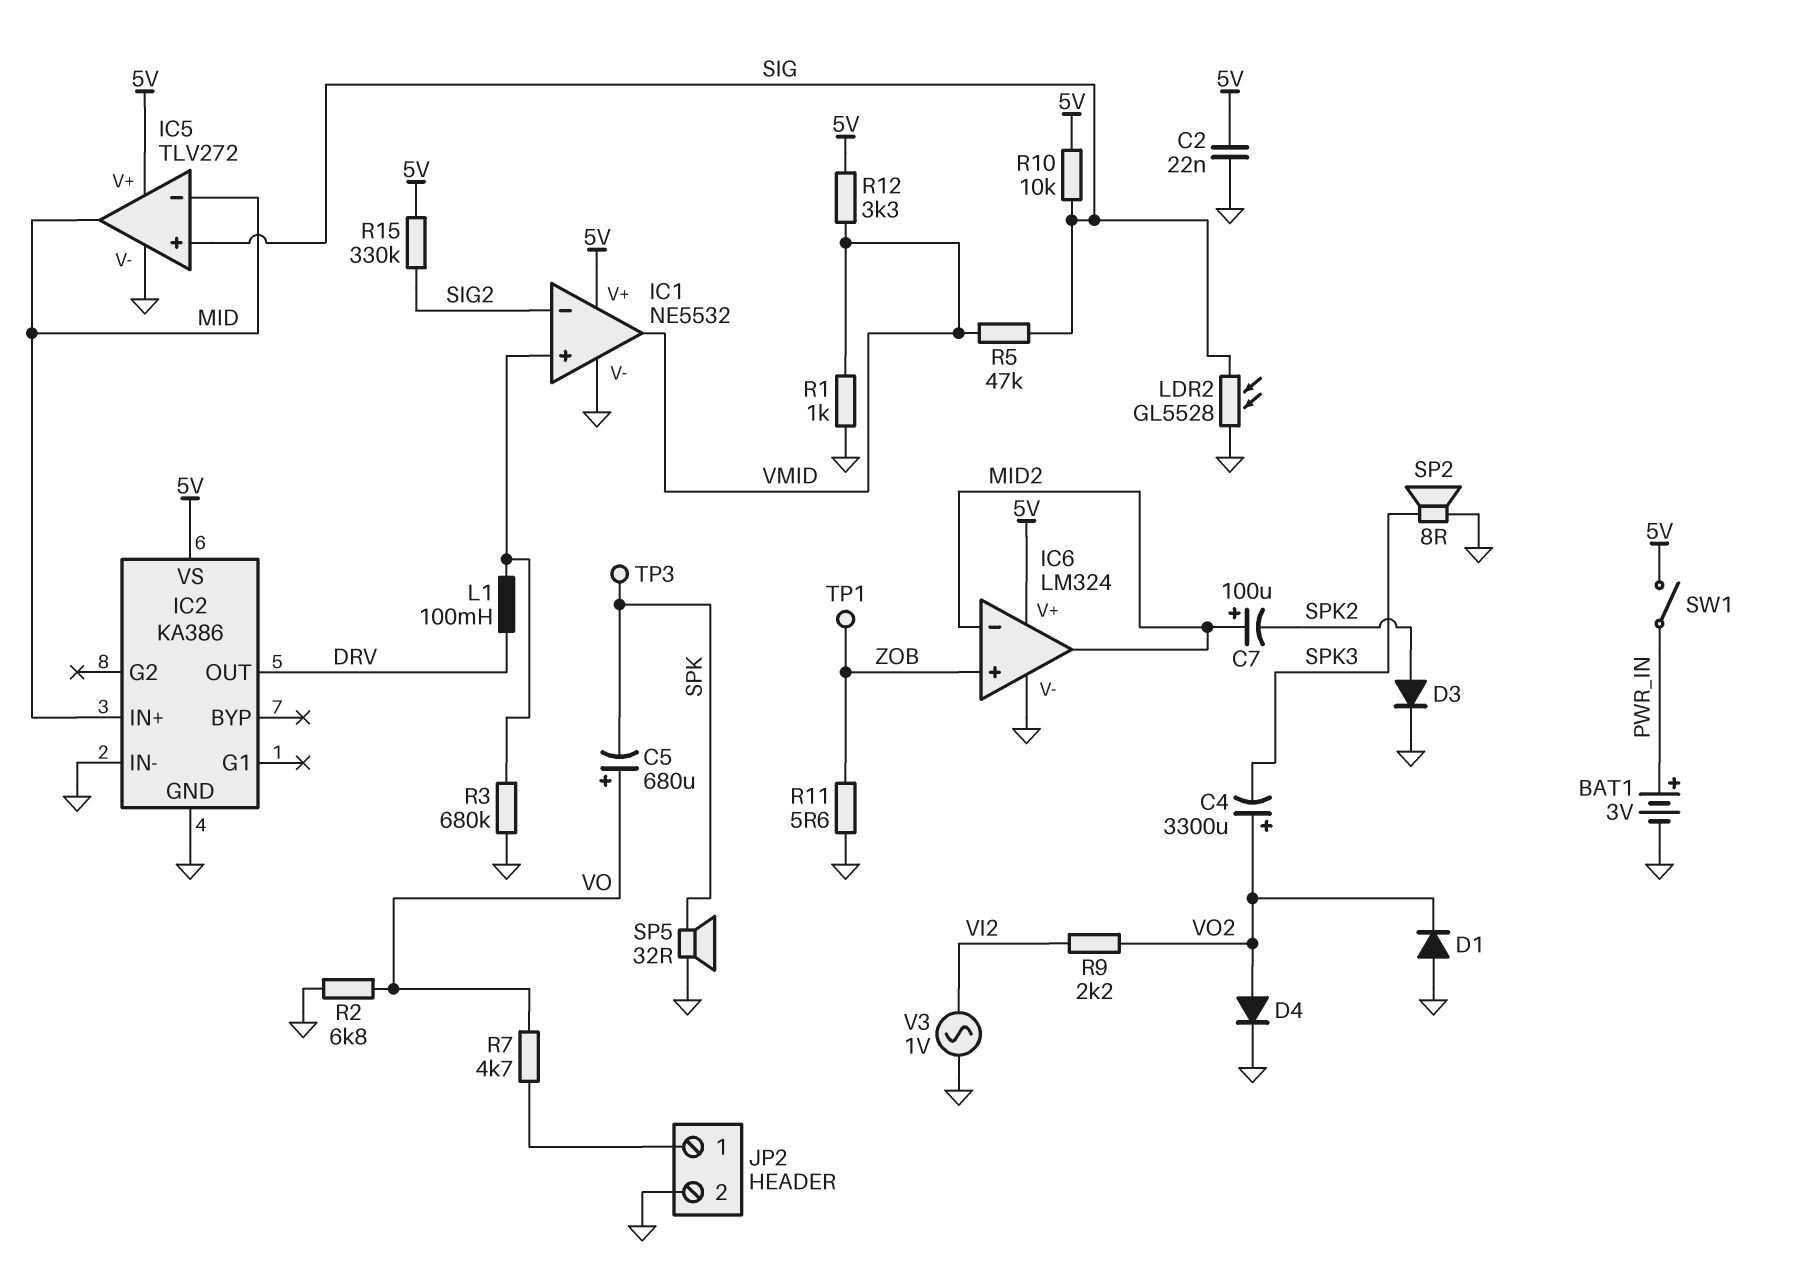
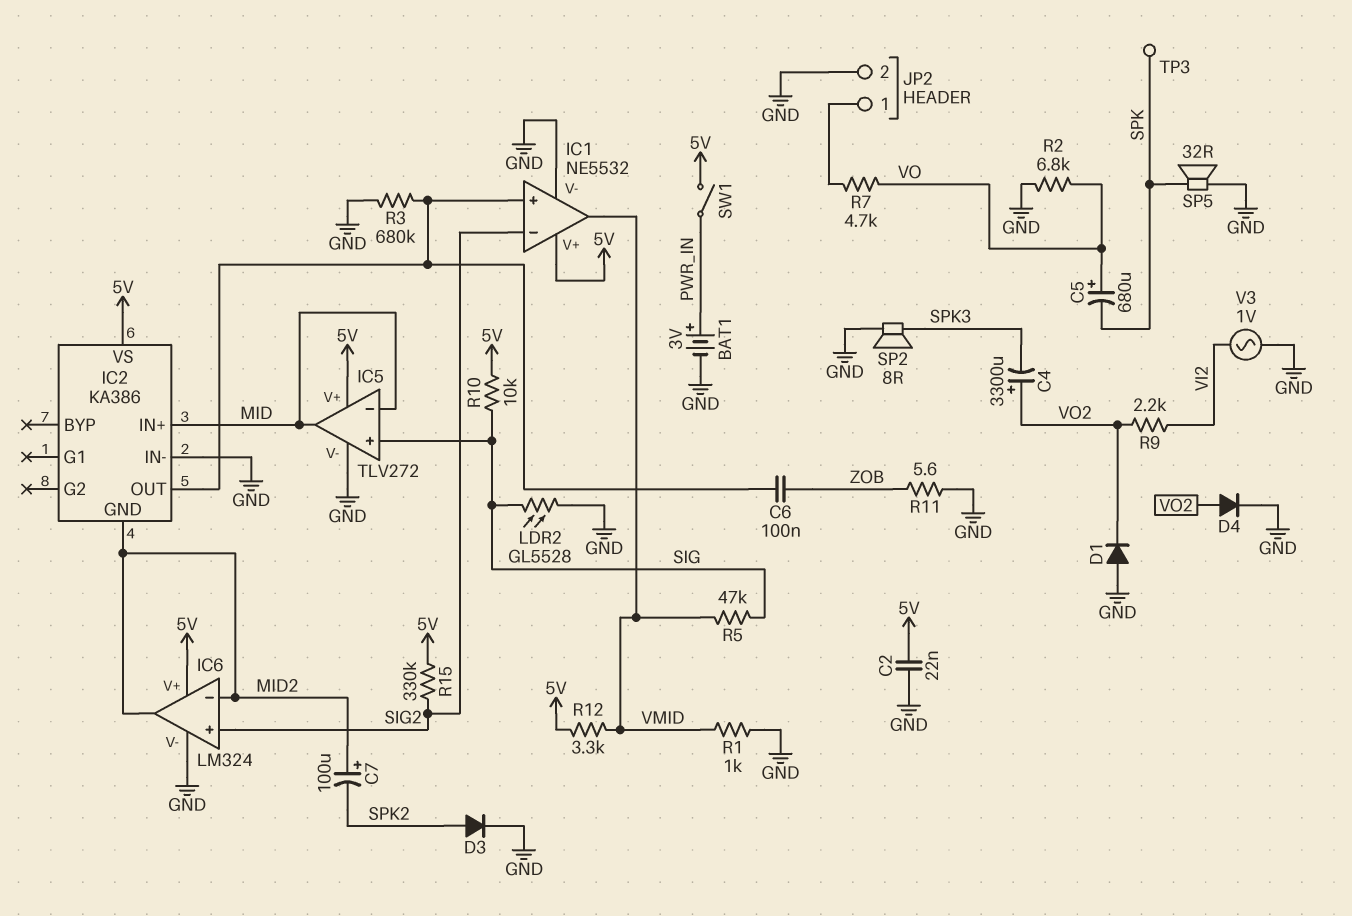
C6: none -> 100nF (IC1/in+, ZOB)
IC2 pin GND: GND -> MID2
IC2 pin OUT: DRV -> IC1/in+
IC6 pin in+: ZOB -> SIG2
L1: 100mH (DRV, IC1/in+) -> none
TP1: test point (ZOB) -> none

